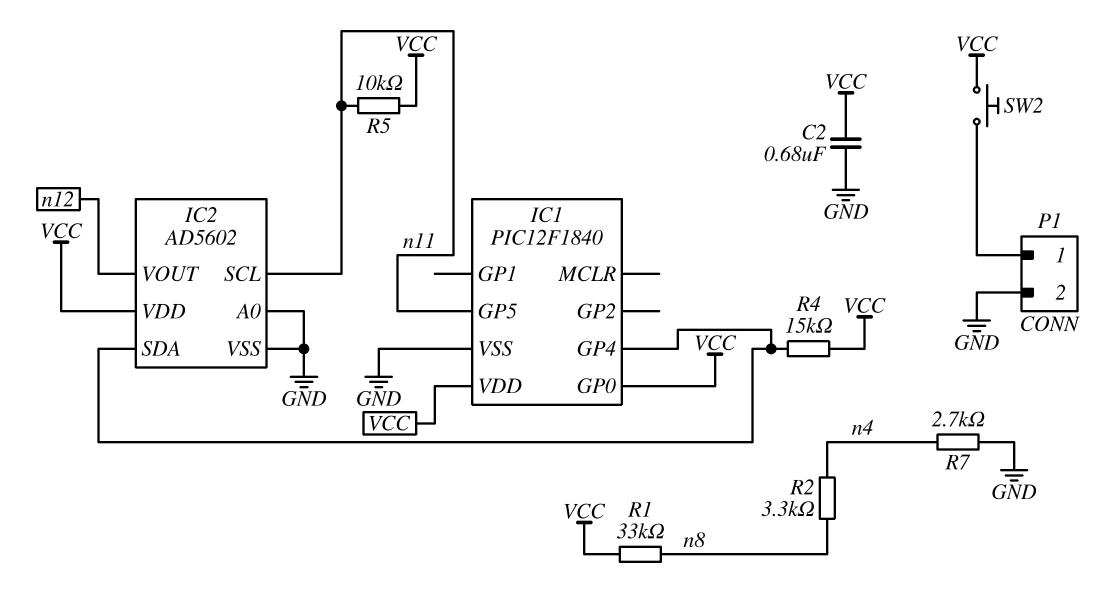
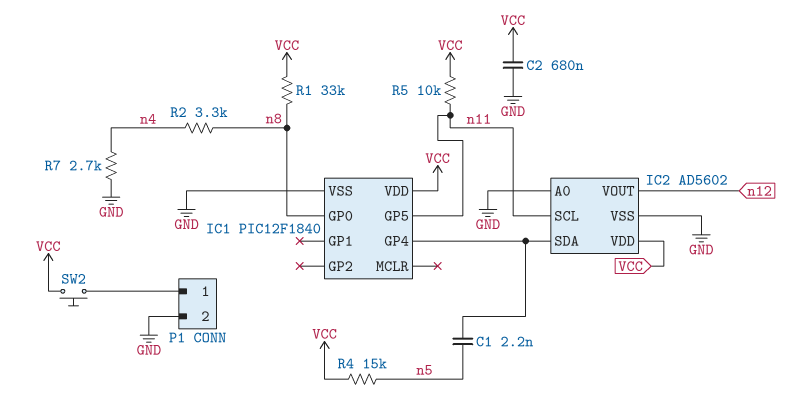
C1: none -> 2.2nF (IC1/GP4, n5)
IC1 pin GP0: VCC -> n8
R4: 15k (IC1/GP4, VCC) -> 15k (VCC, n5)

